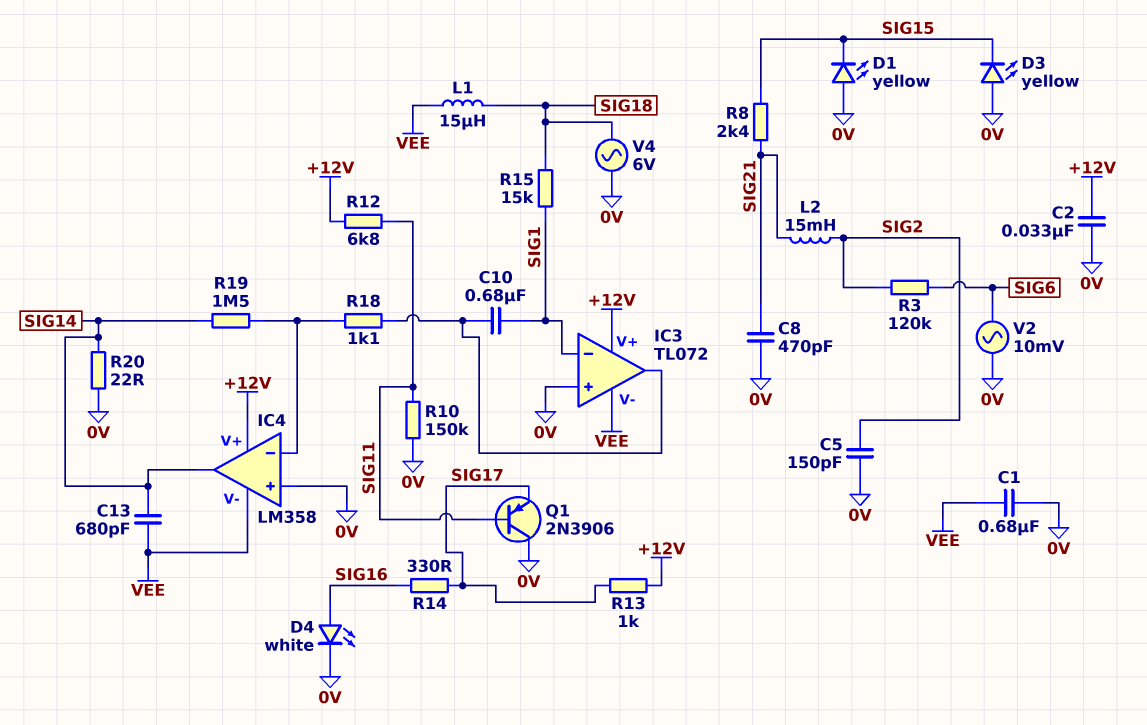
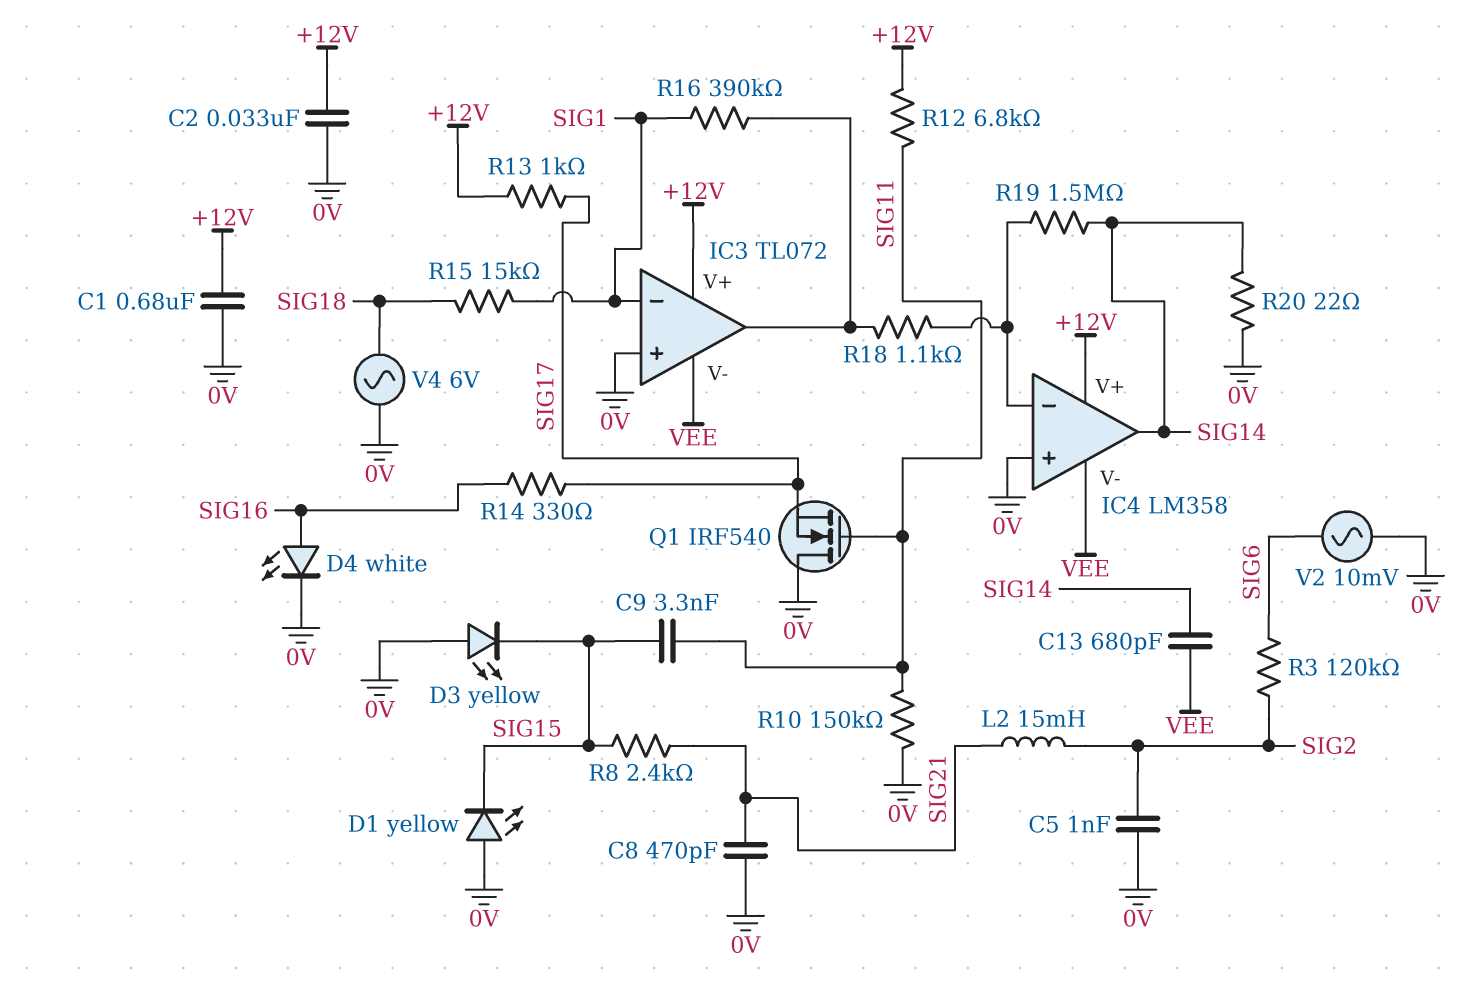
C1: 680nF (0V, VEE) -> 680nF (+12V, 0V)
C5: 150pF (0V, SIG2) -> 1nF (0V, SIG2)
C9: none -> 3.3nF (SIG11, SIG15)
C10: 680nF (IC3/out, SIG1) -> none
L1: 15uH (SIG18, VEE) -> none
Q1: PNP 2N3906 (B SIG11, C 0V, E SIG17) -> NMOS IRF540 (G SIG11, D 0V, S SIG17)
R16: none -> 390k (IC3/out, SIG1)

